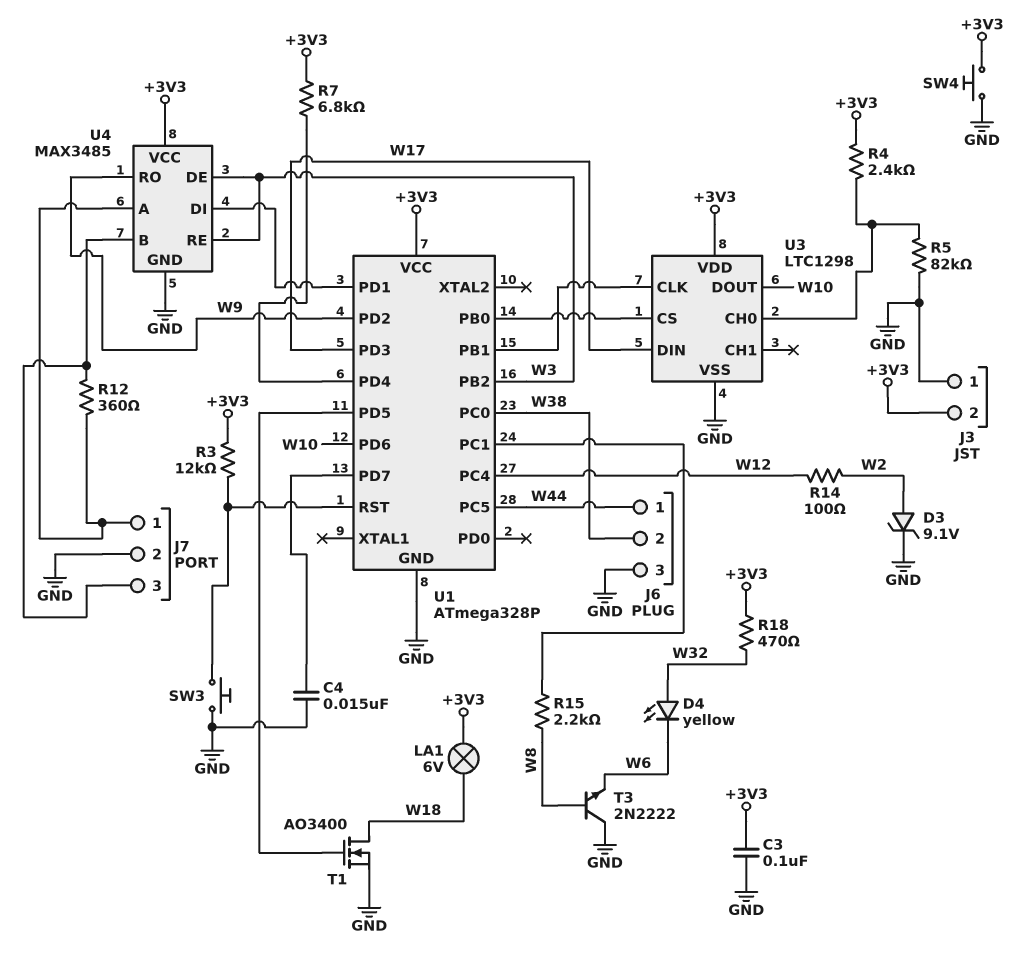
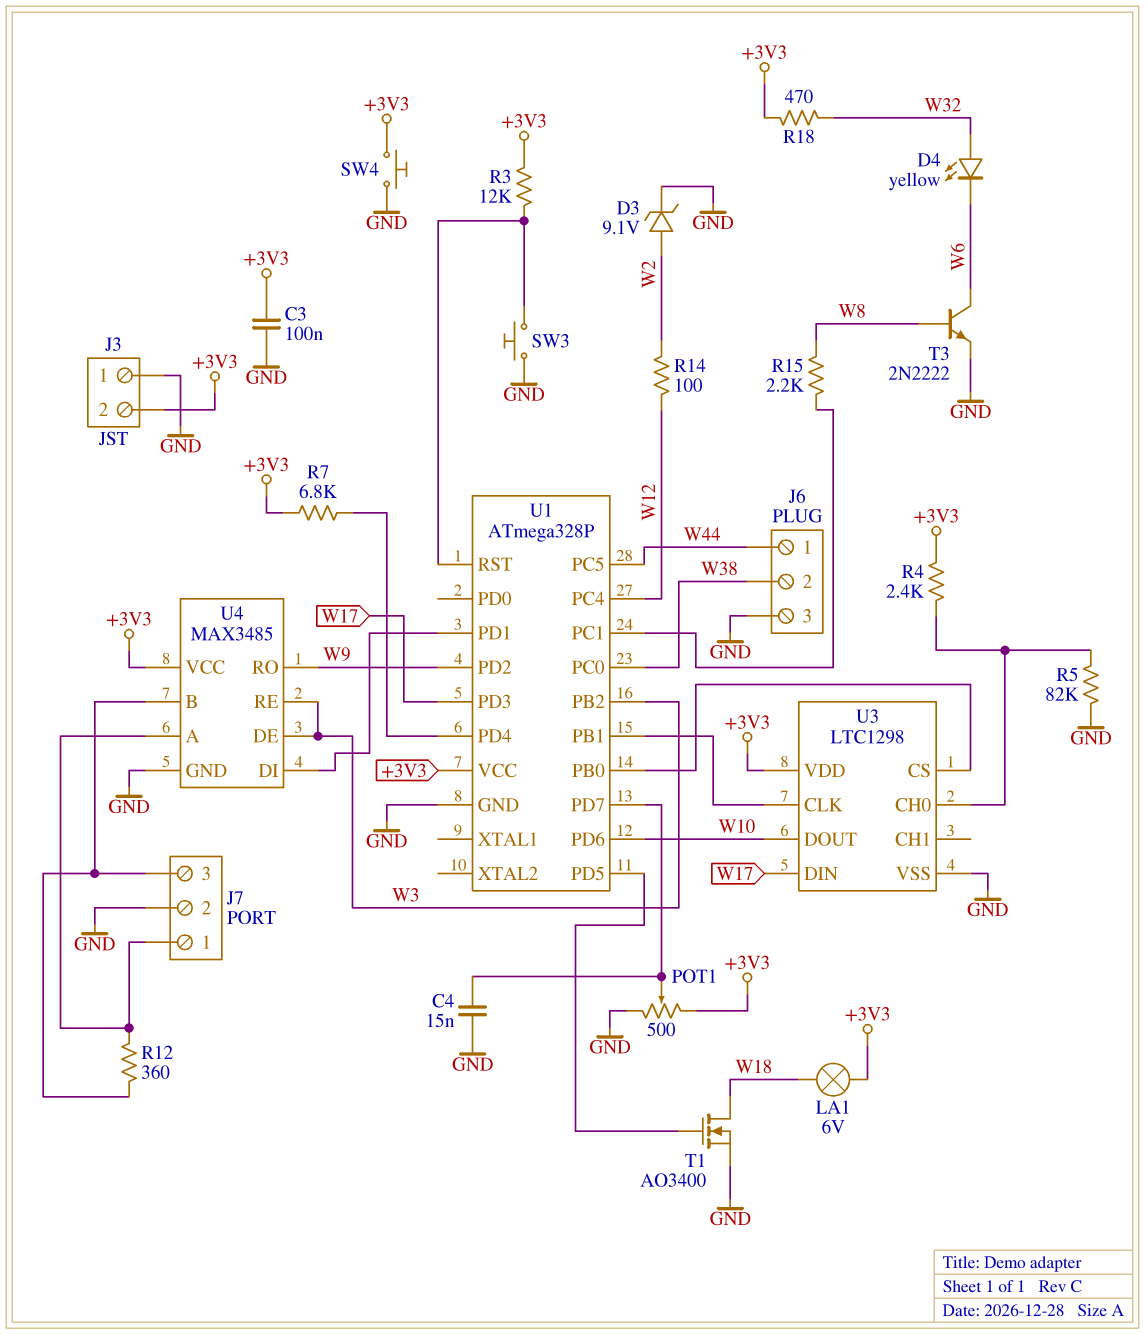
POT1: none -> 500 (+3V3, GND, wiper U1/PD7)
T3: NPN 2N2222 (B W8, C GND, E W6) -> NPN 2N2222 (B W8, C W6, E GND)

